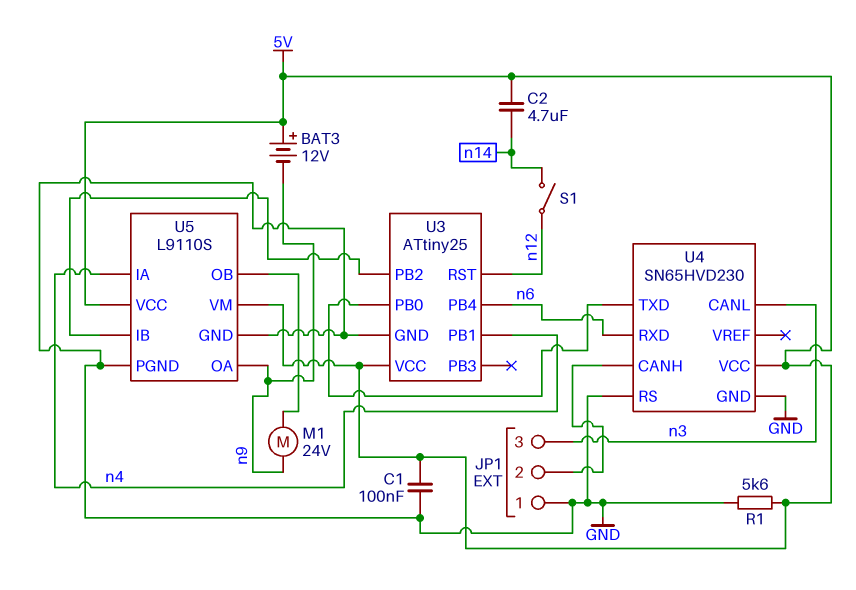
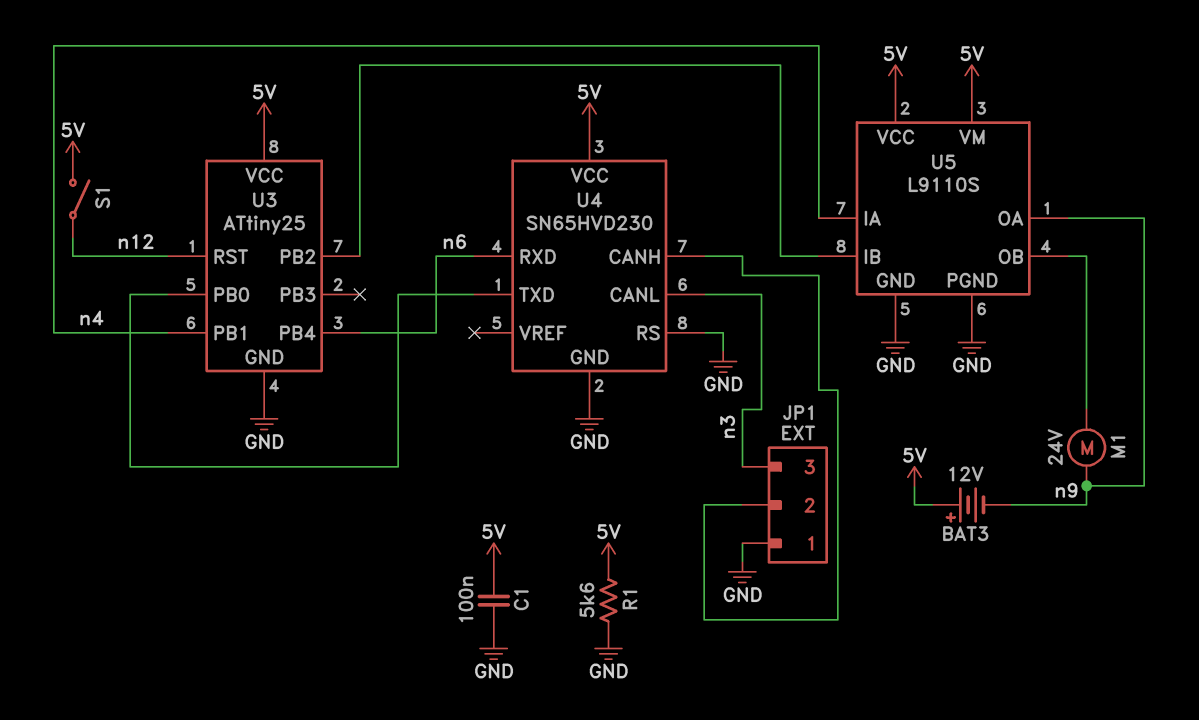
C2: 4.7uF (5V, n14) -> none
S1: switch (n12, n14) -> switch (5V, n12)

